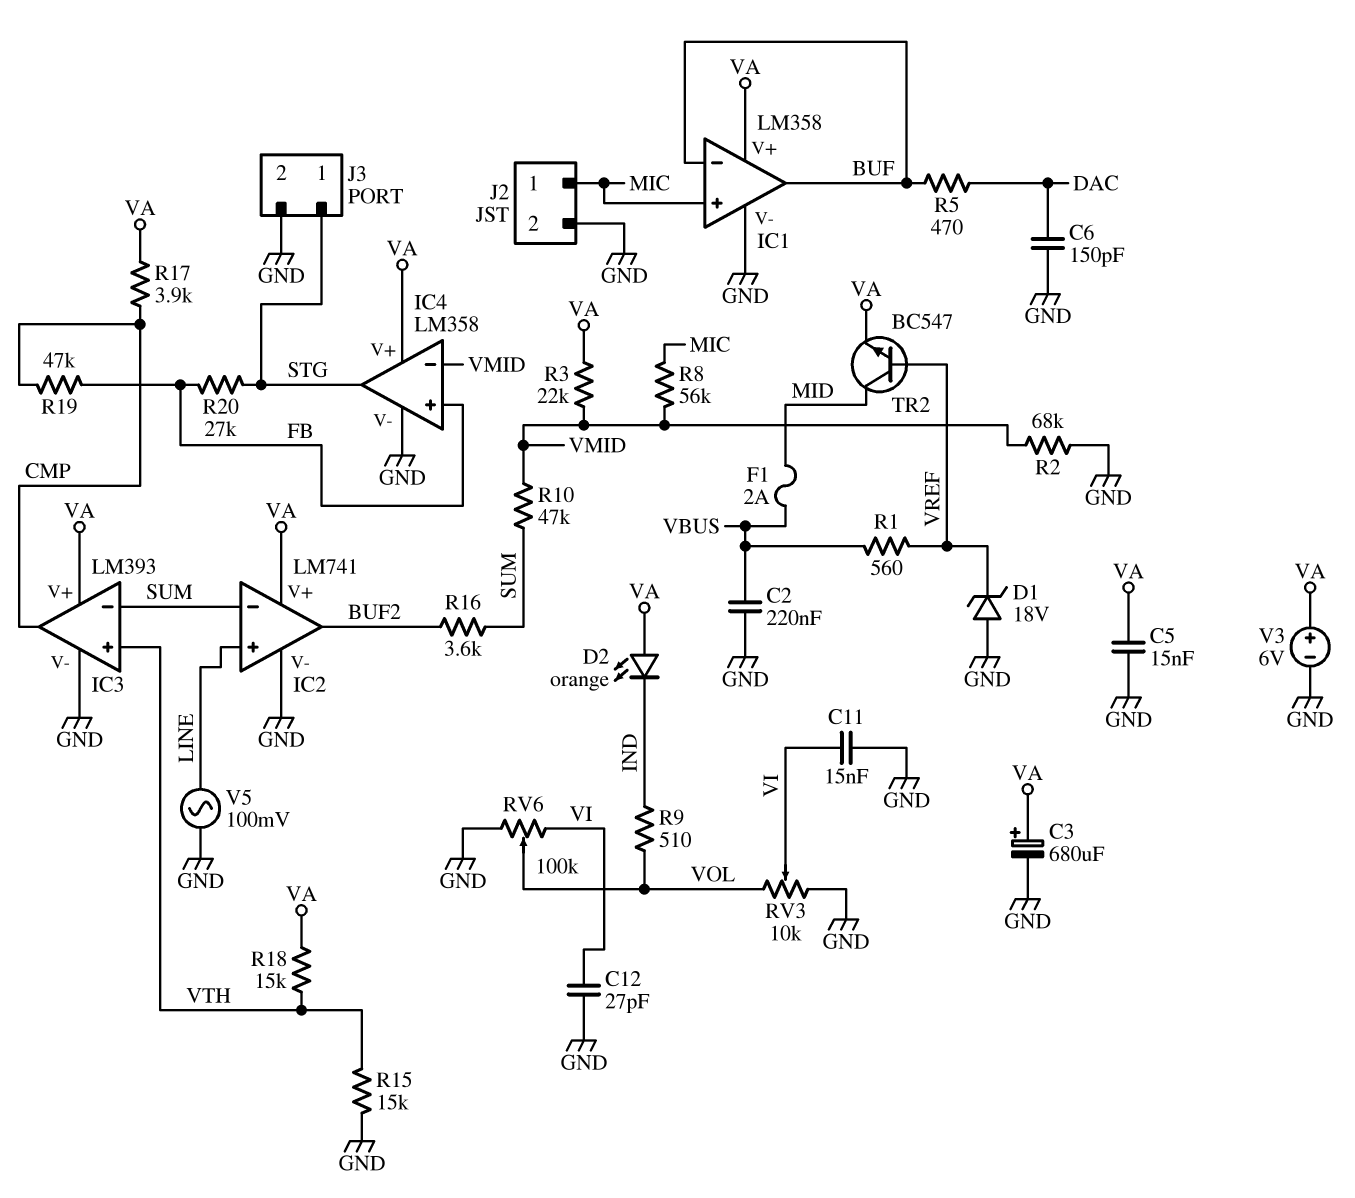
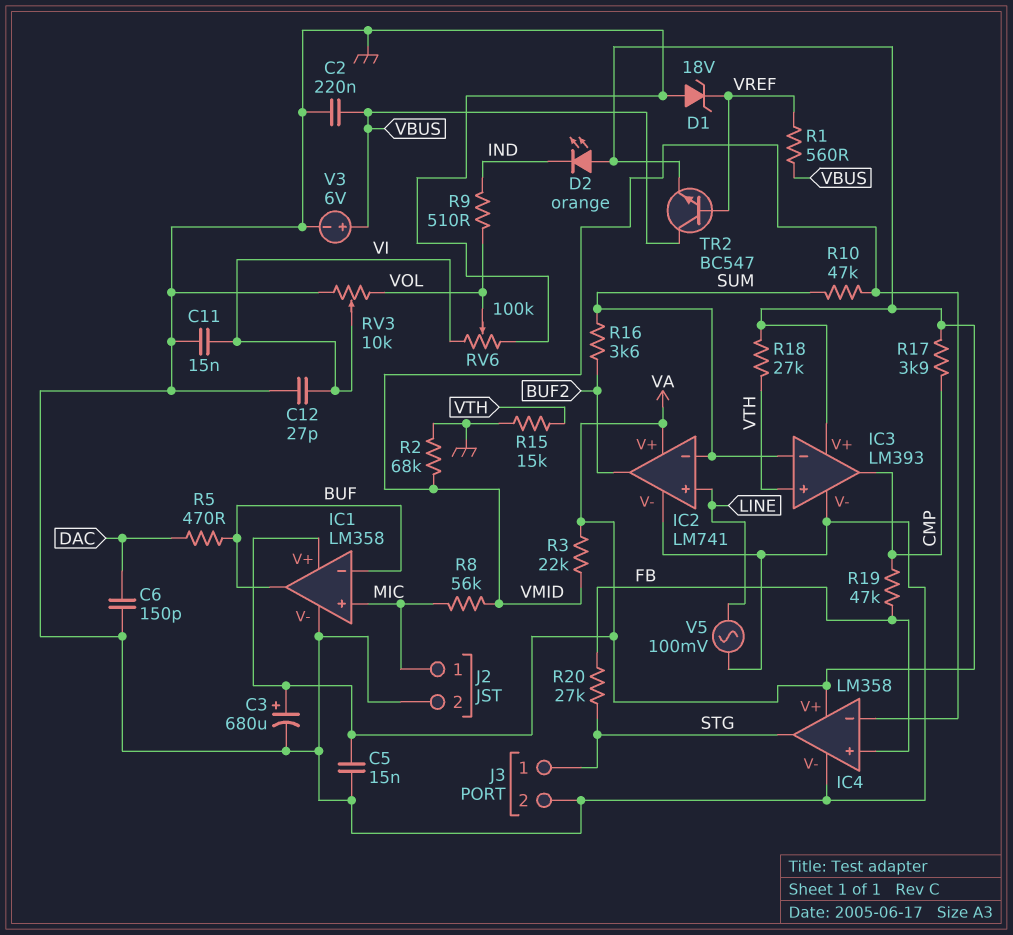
F1: 2A (MID, VBUS) -> none
R18: 15k (VA, VTH) -> 27k (VA, VTH)
TR2: NPN BC547 (B VREF, C MID, E VA) -> NPN BC547 (B VREF, C VBUS, E VA)
V3: 6V (plus VA, minus GND) -> 6V (plus VBUS, minus GND)

